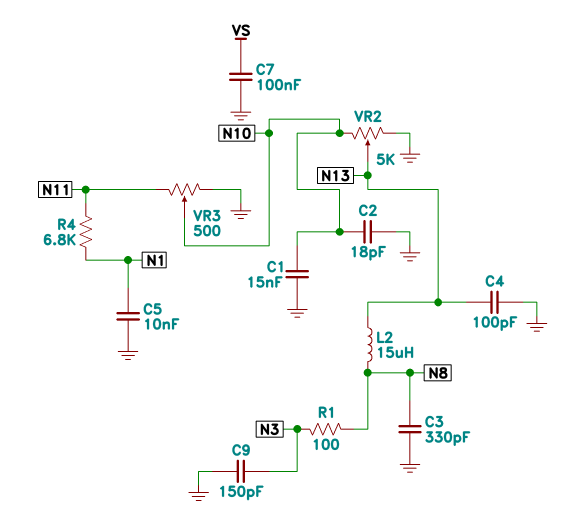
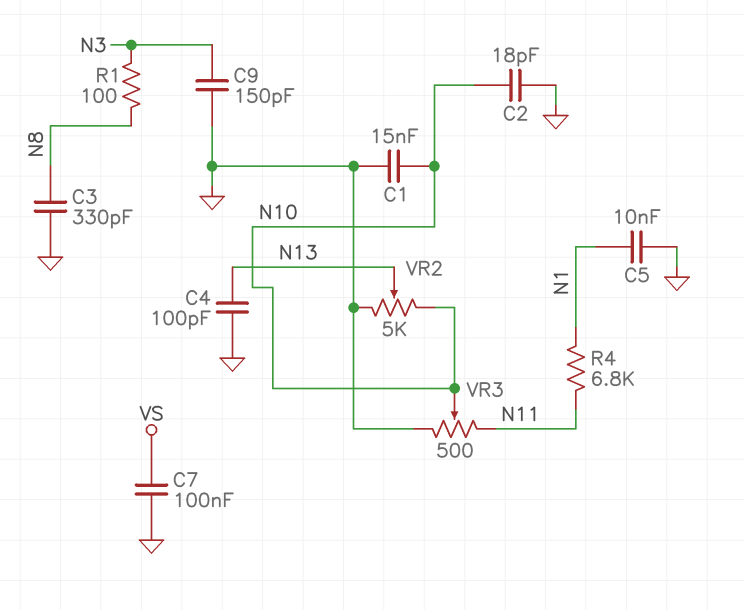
L2: 15uH (N8, N13) -> none

